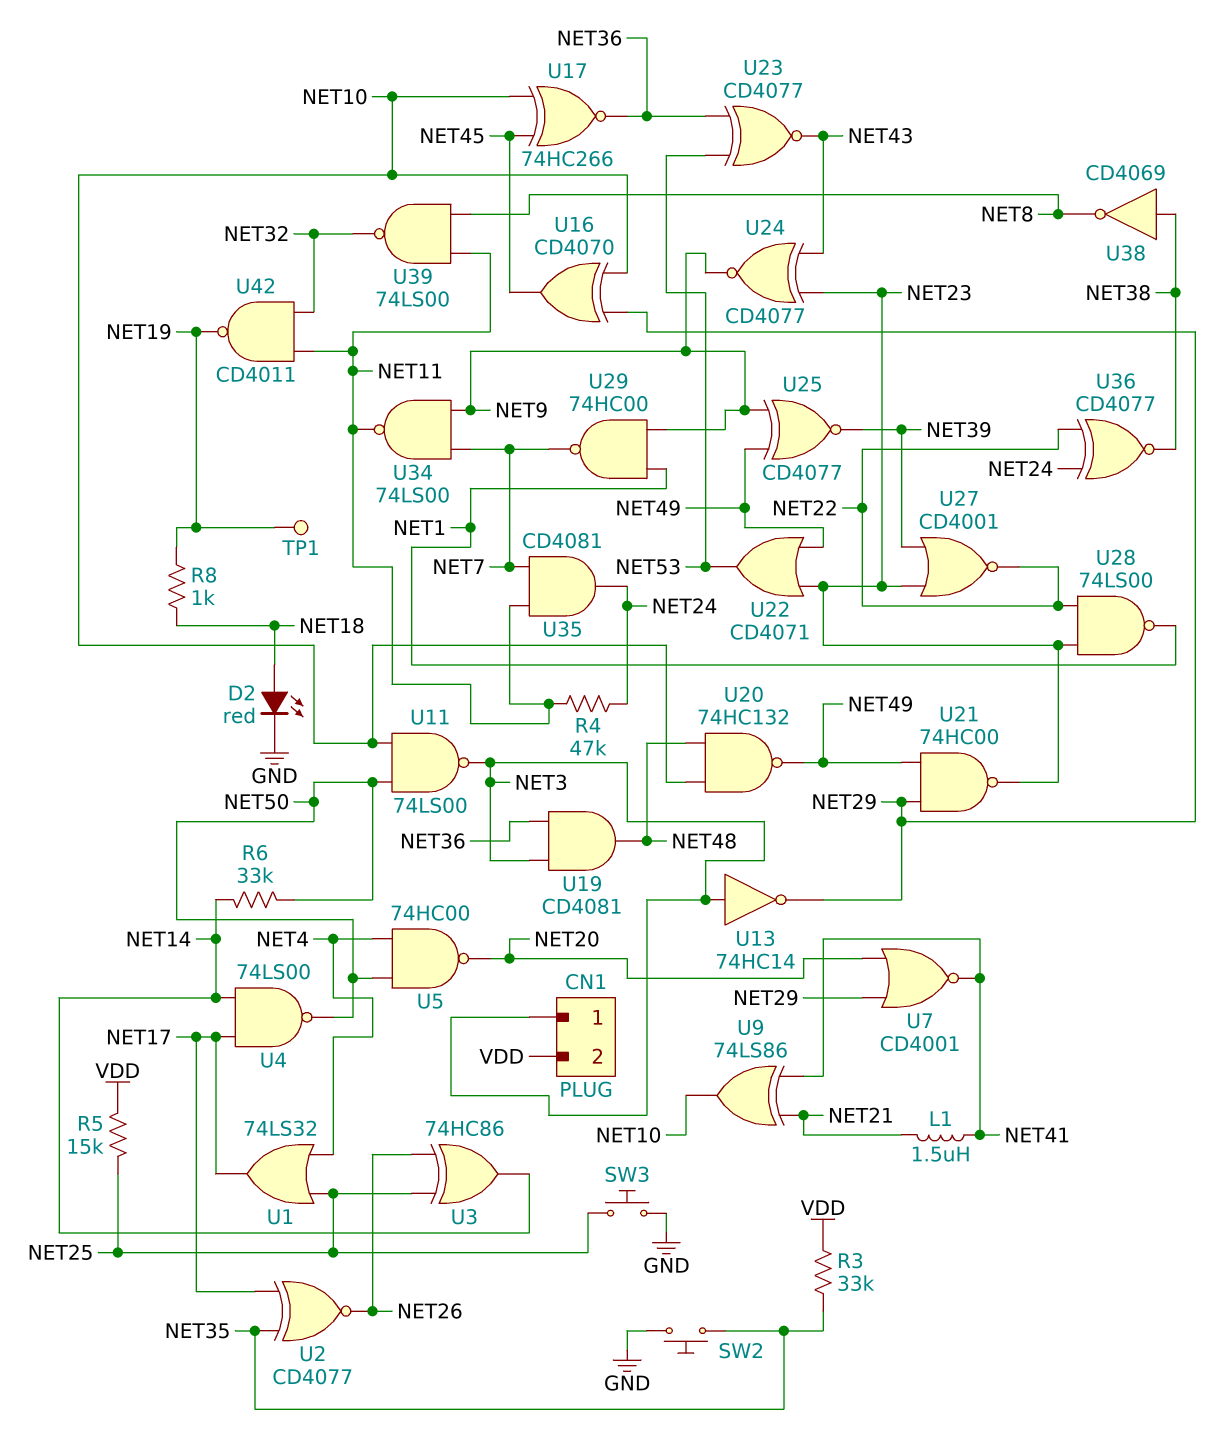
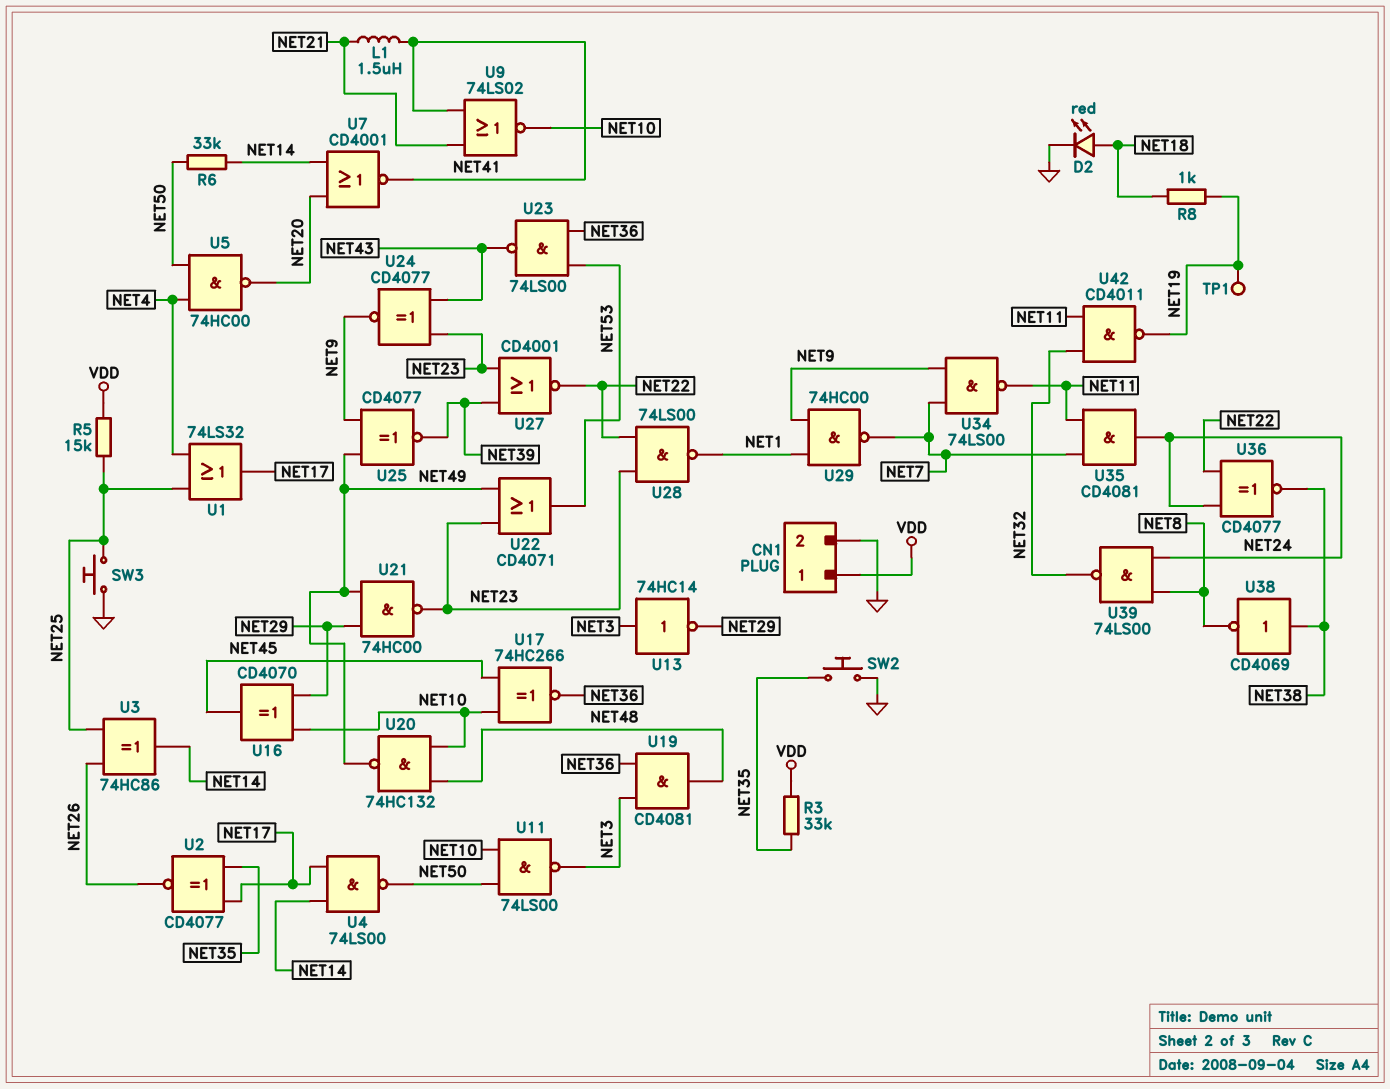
CN1 pin 1: NET3 -> VDD
CN1 pin 2: VDD -> GND
R4: 47k (NET11, NET24) -> none
U7: NOR CD4001 (in NET20, in NET29, out NET41) -> NOR CD4001 (in NET14, in NET20, out NET41)
U9: XOR 74LS86 (in NET21, in NET41, out NET10) -> NOR 74LS02 (in NET21, in NET41, out NET10)
U23: XNOR CD4077 (in NET36, in NET53, out NET43) -> NAND 74LS00 (in NET36, in NET53, out NET43)
U39: NAND 74LS00 (in NET8, in NET11, out NET32) -> NAND 74LS00 (in NET8, in NET24, out NET32)

